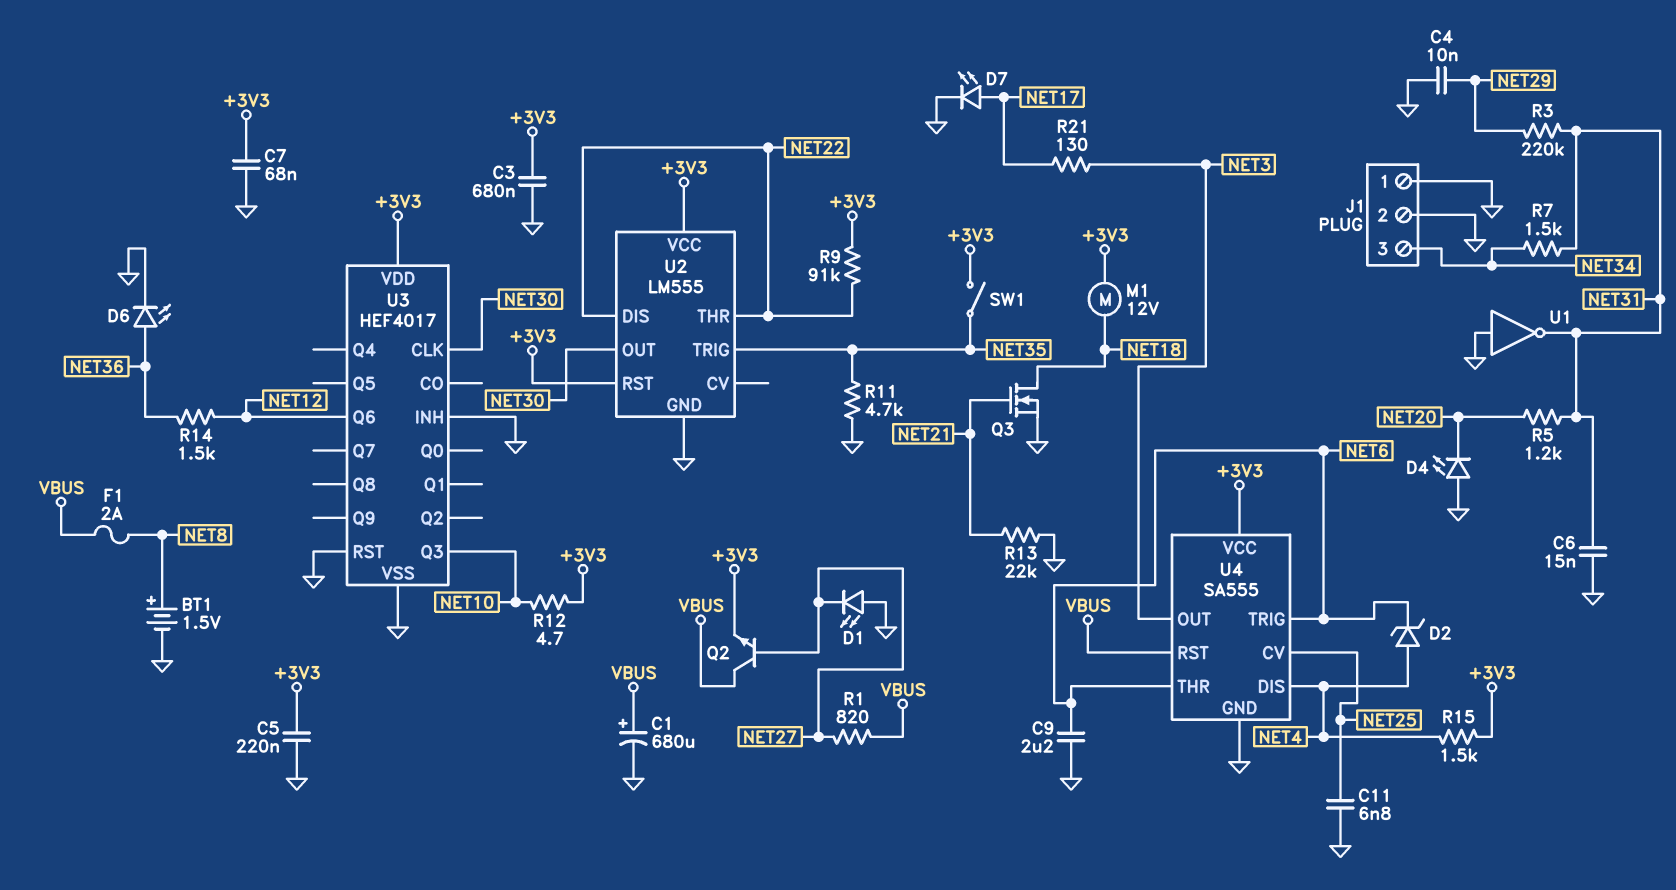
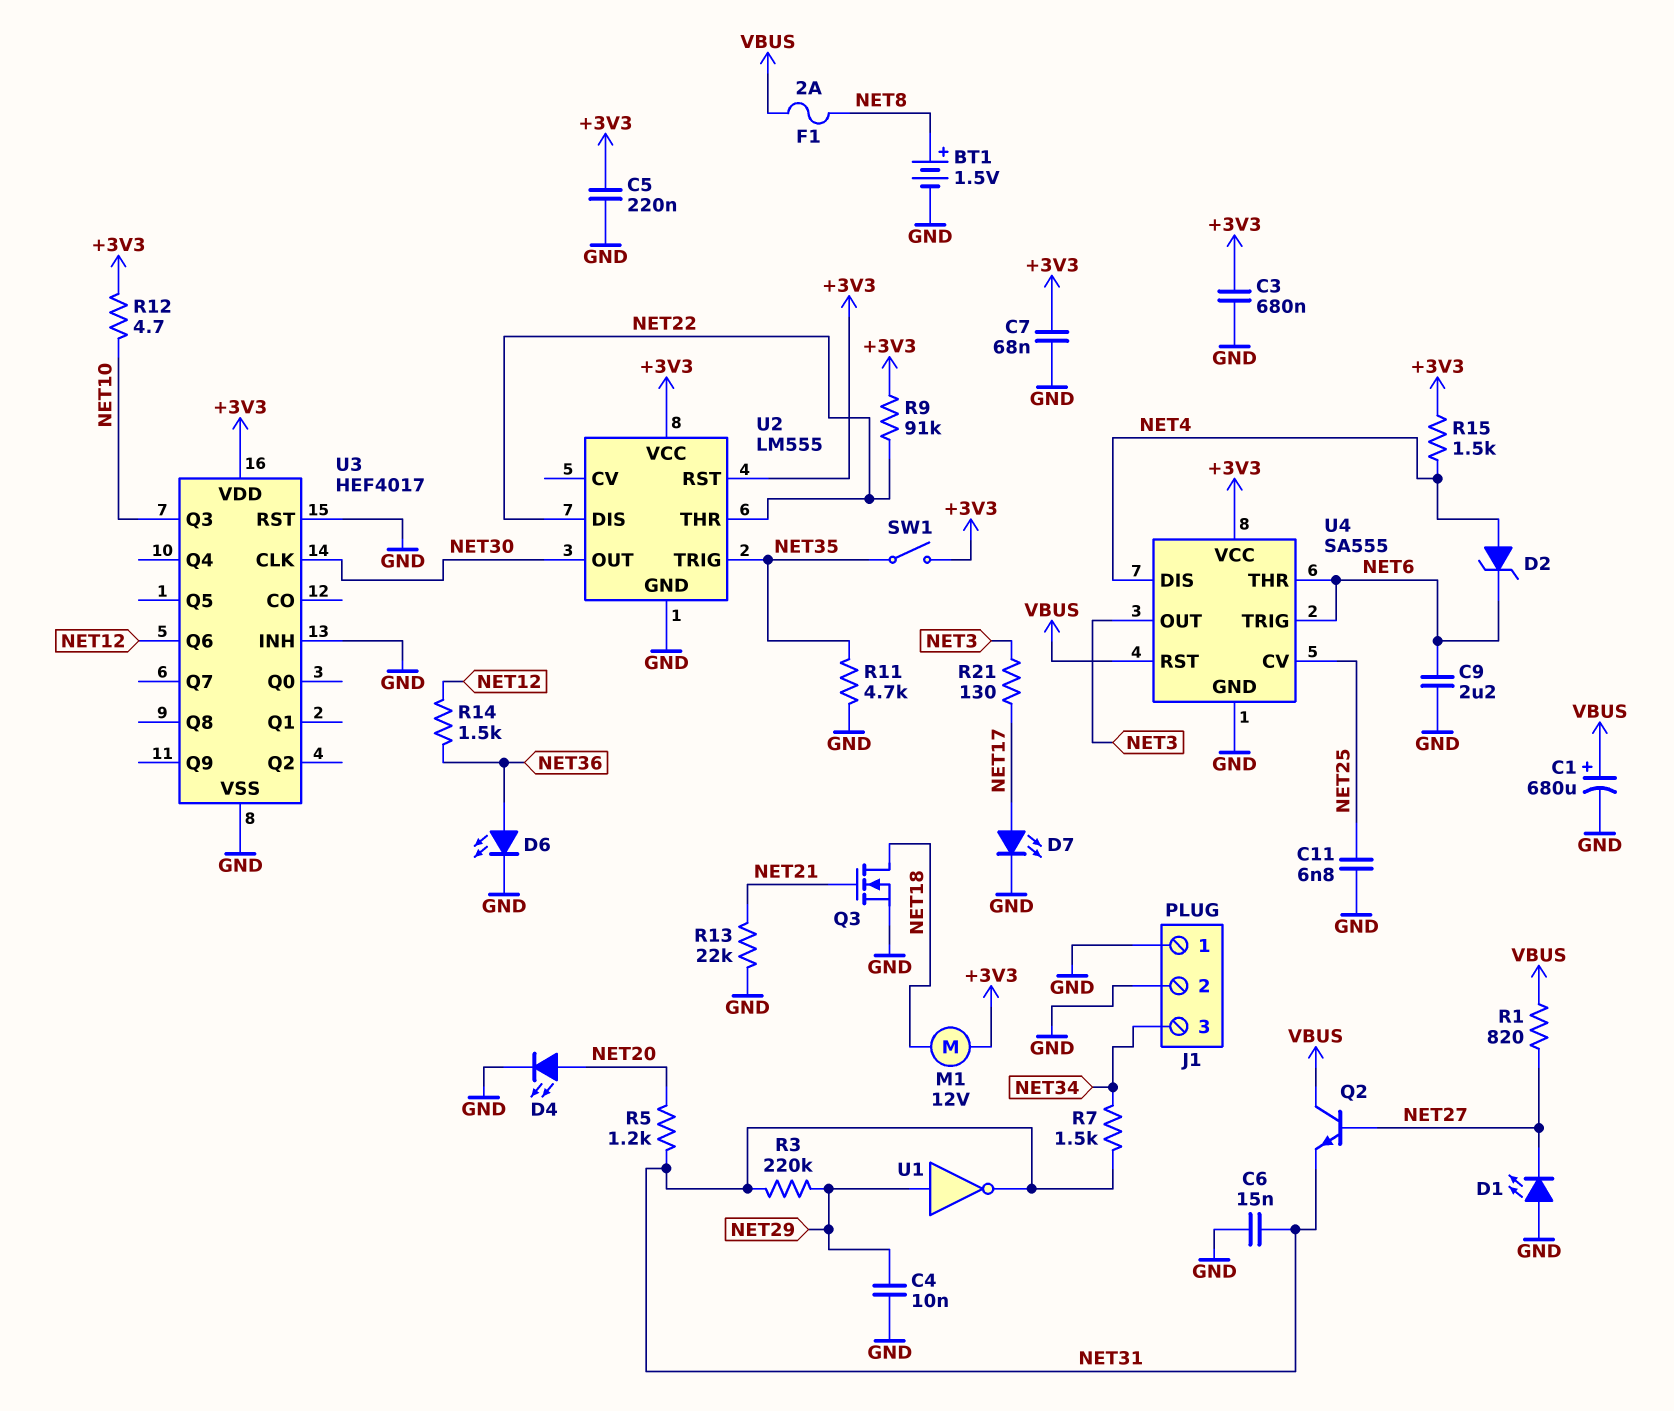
D4: LED (A GND, K NET20) -> LED (A NET20, K GND)
Q2: NPN (B NET27, C VBUS, E +3V3) -> NPN (B NET27, C VBUS, E NET31)
U1: NOT (in GND, out NET31) -> NOT (in NET29, out NET31)

